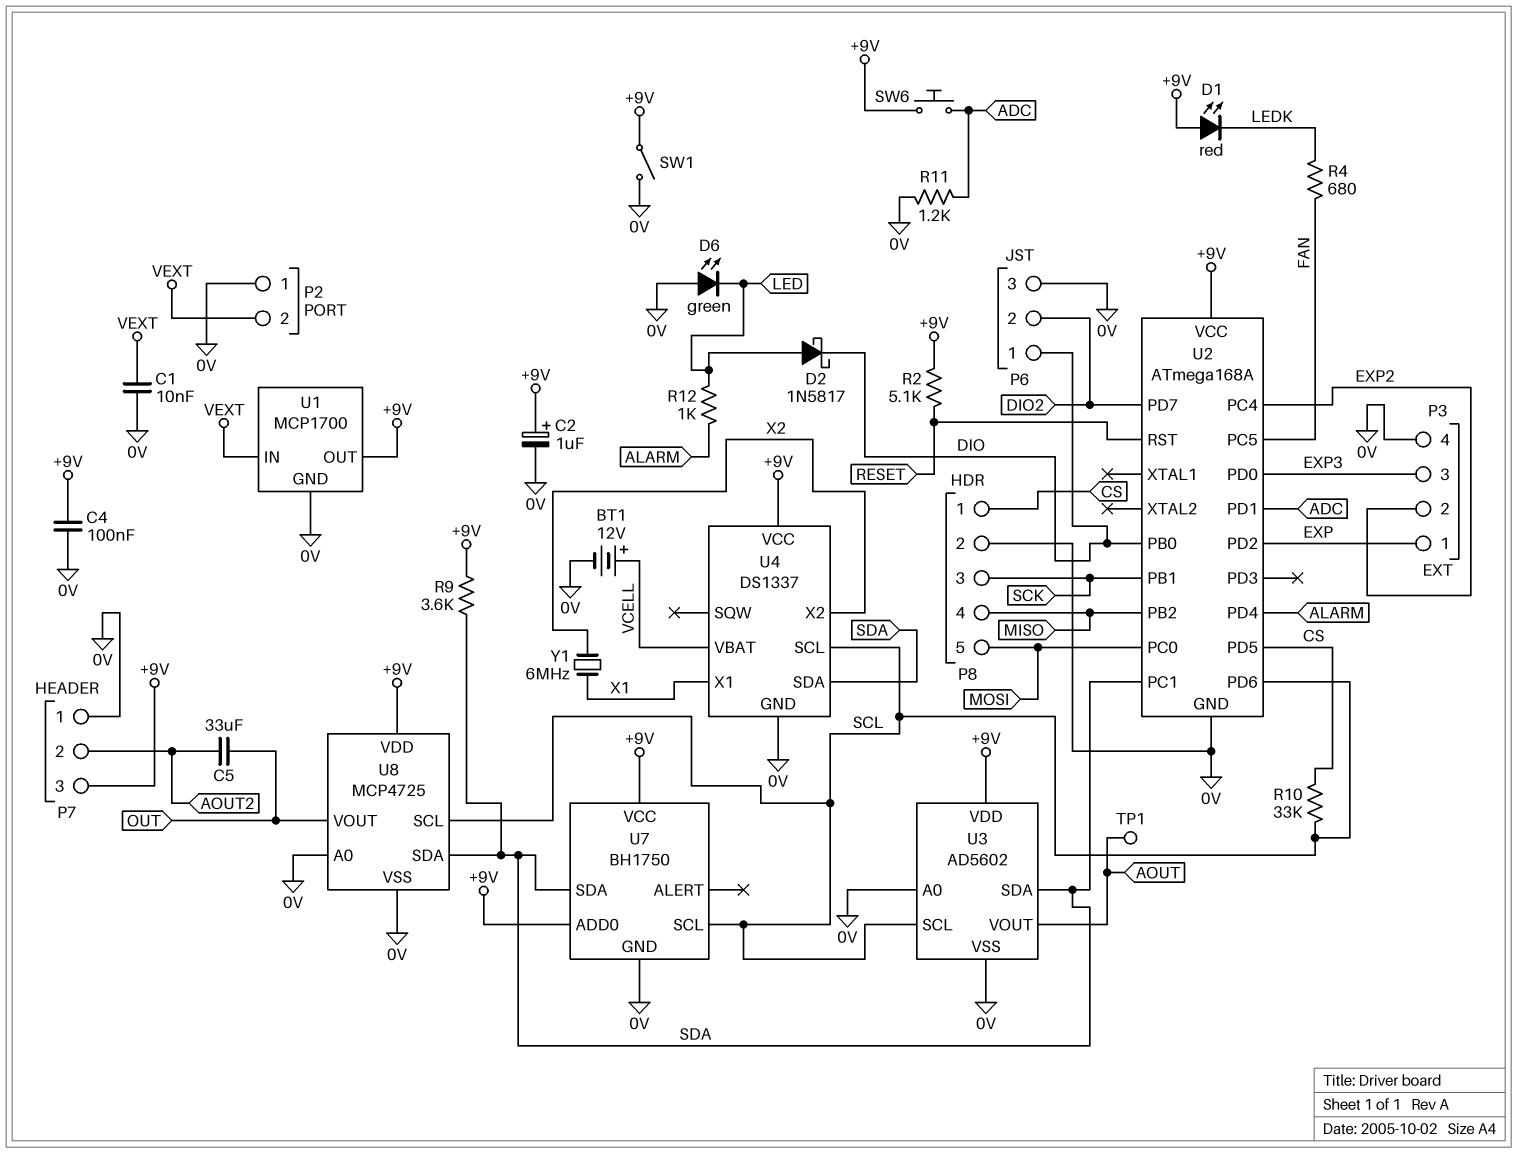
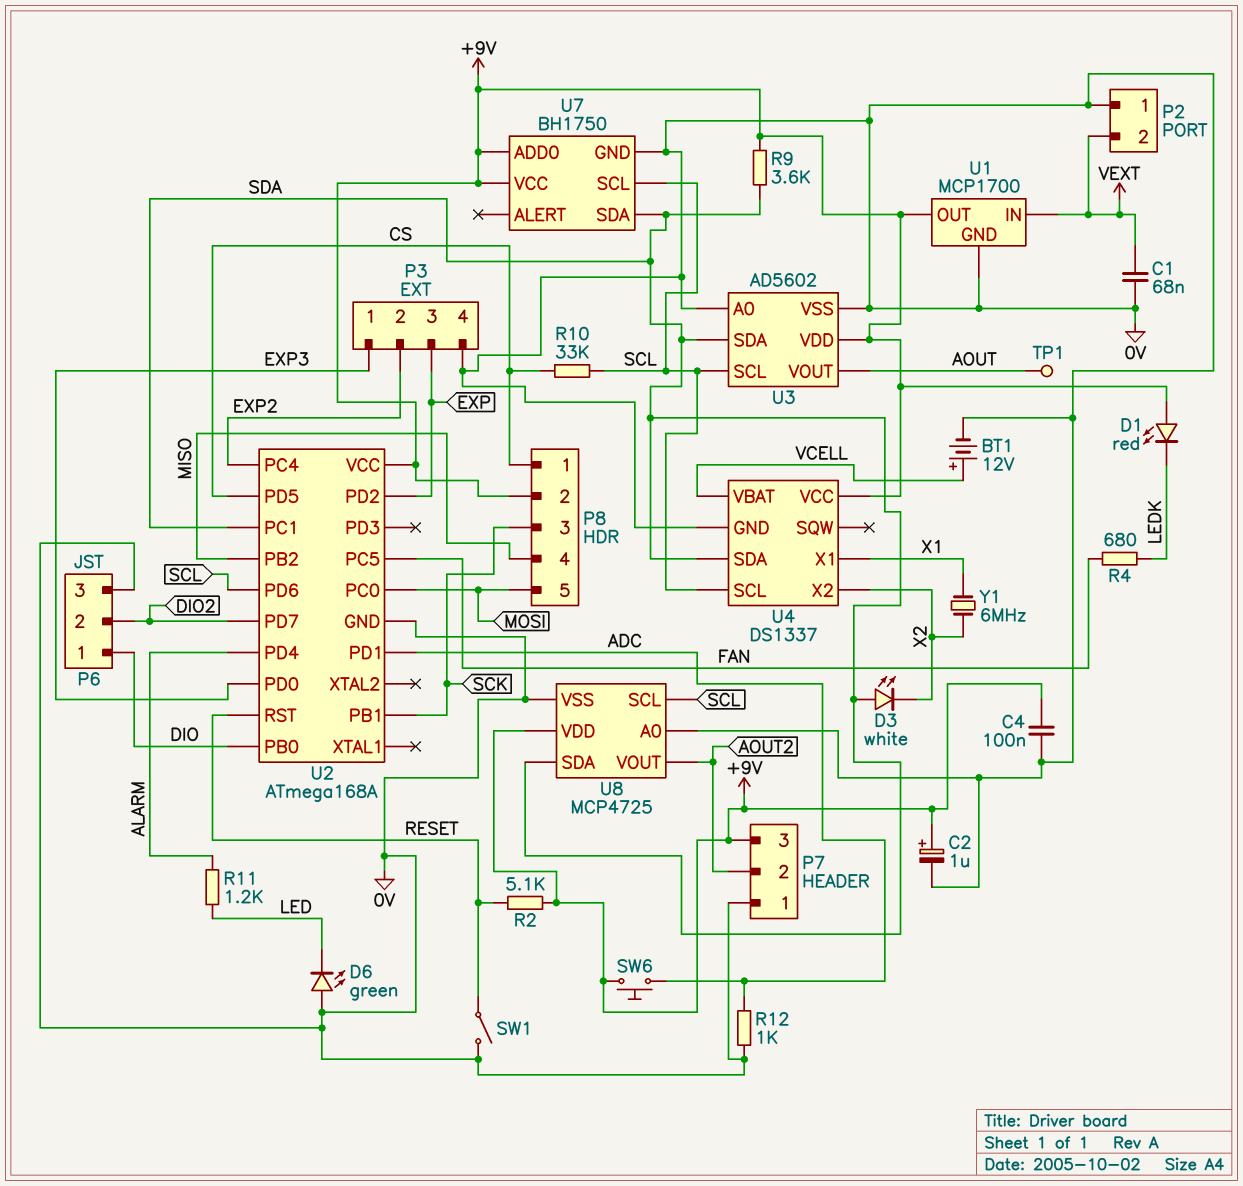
C1: 10nF (0V, VEXT) -> 68nF (0V, VEXT)
C5: 33uF (AOUT2, OUT) -> none
D2: schottky 1N5817 (A LED, K DIO) -> none
D3: none -> LED white (A SDA, K X2)
P3 pin 1: EXP -> EXP3
P3 pin 3: EXP3 -> EXP
P8 pin 2: 0V -> +9V
R11: 1.2k (0V, ADC) -> 1.2k (ALARM, LED)
R12: 1k (ALARM, LED) -> 1k (0V, ADC)
SW1: switch (+9V, 0V) -> switch (0V, RESET)
U8 pin VOUT: OUT -> AOUT2

